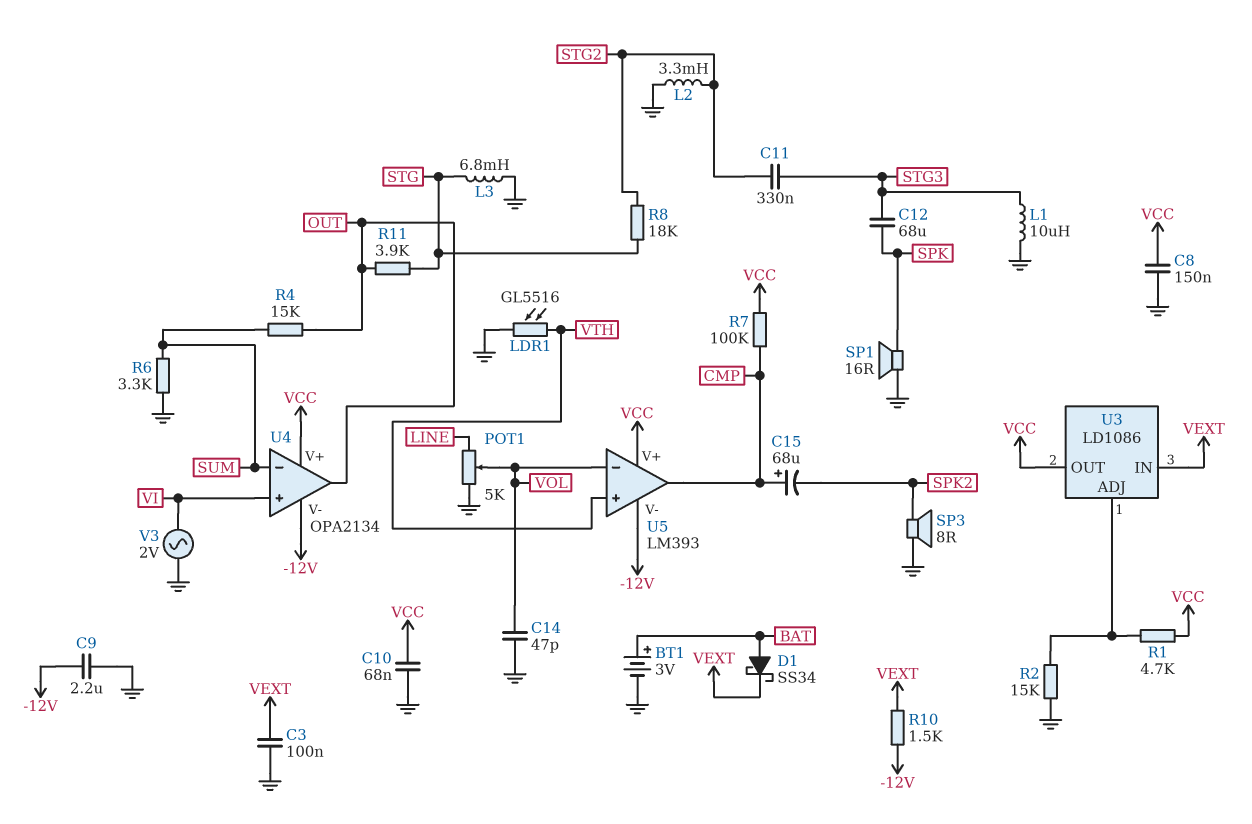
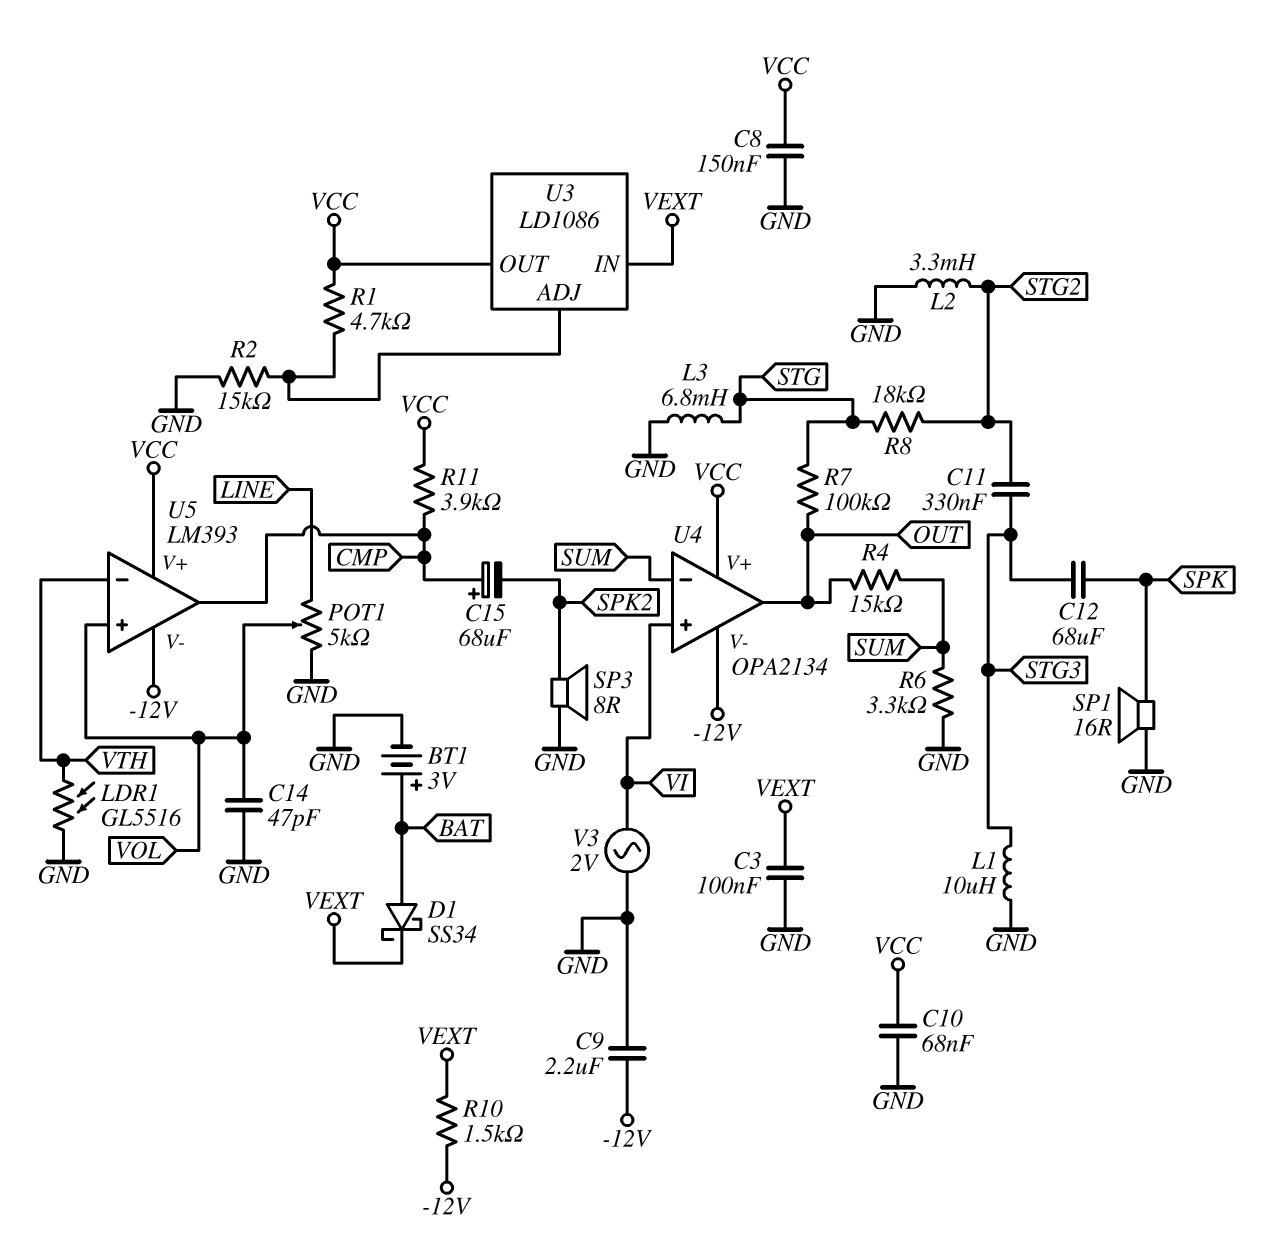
R7: 100k (CMP, VCC) -> 100k (OUT, STG)
R11: 3.9k (OUT, STG) -> 3.9k (CMP, VCC)
U5 pin in+: VTH -> VOL
U5 pin in-: VOL -> VTH

